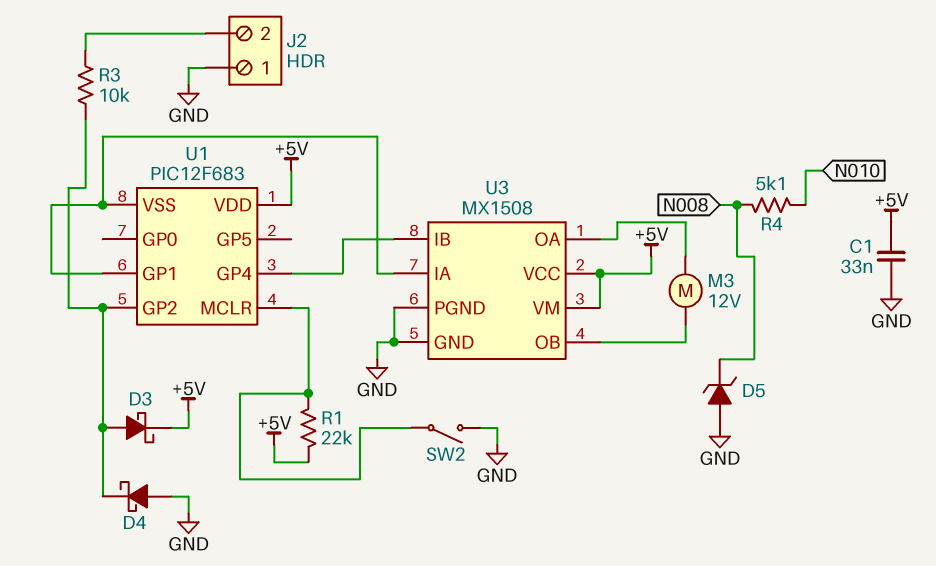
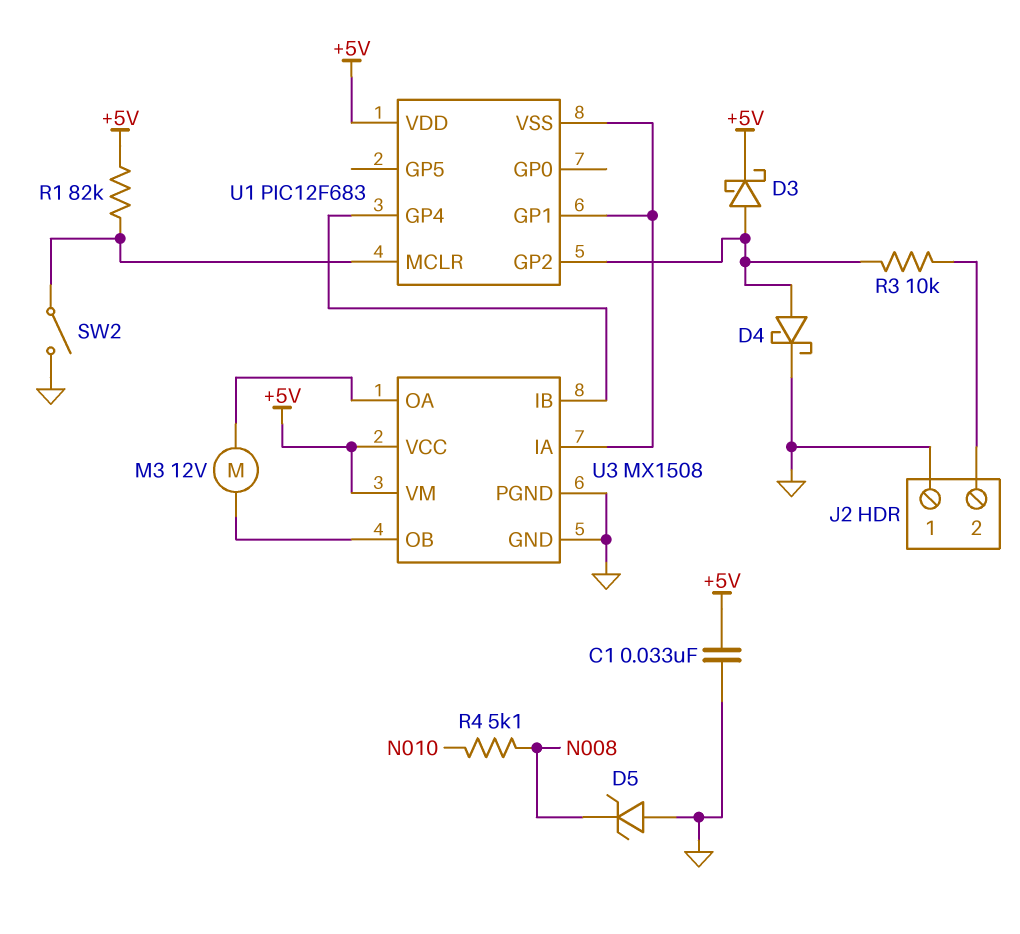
D4: schottky (A GND, K U1/GP2) -> schottky (A U1/GP2, K GND)
R1: 22k (+5V, U1/MCLR) -> 82k (+5V, U1/MCLR)

